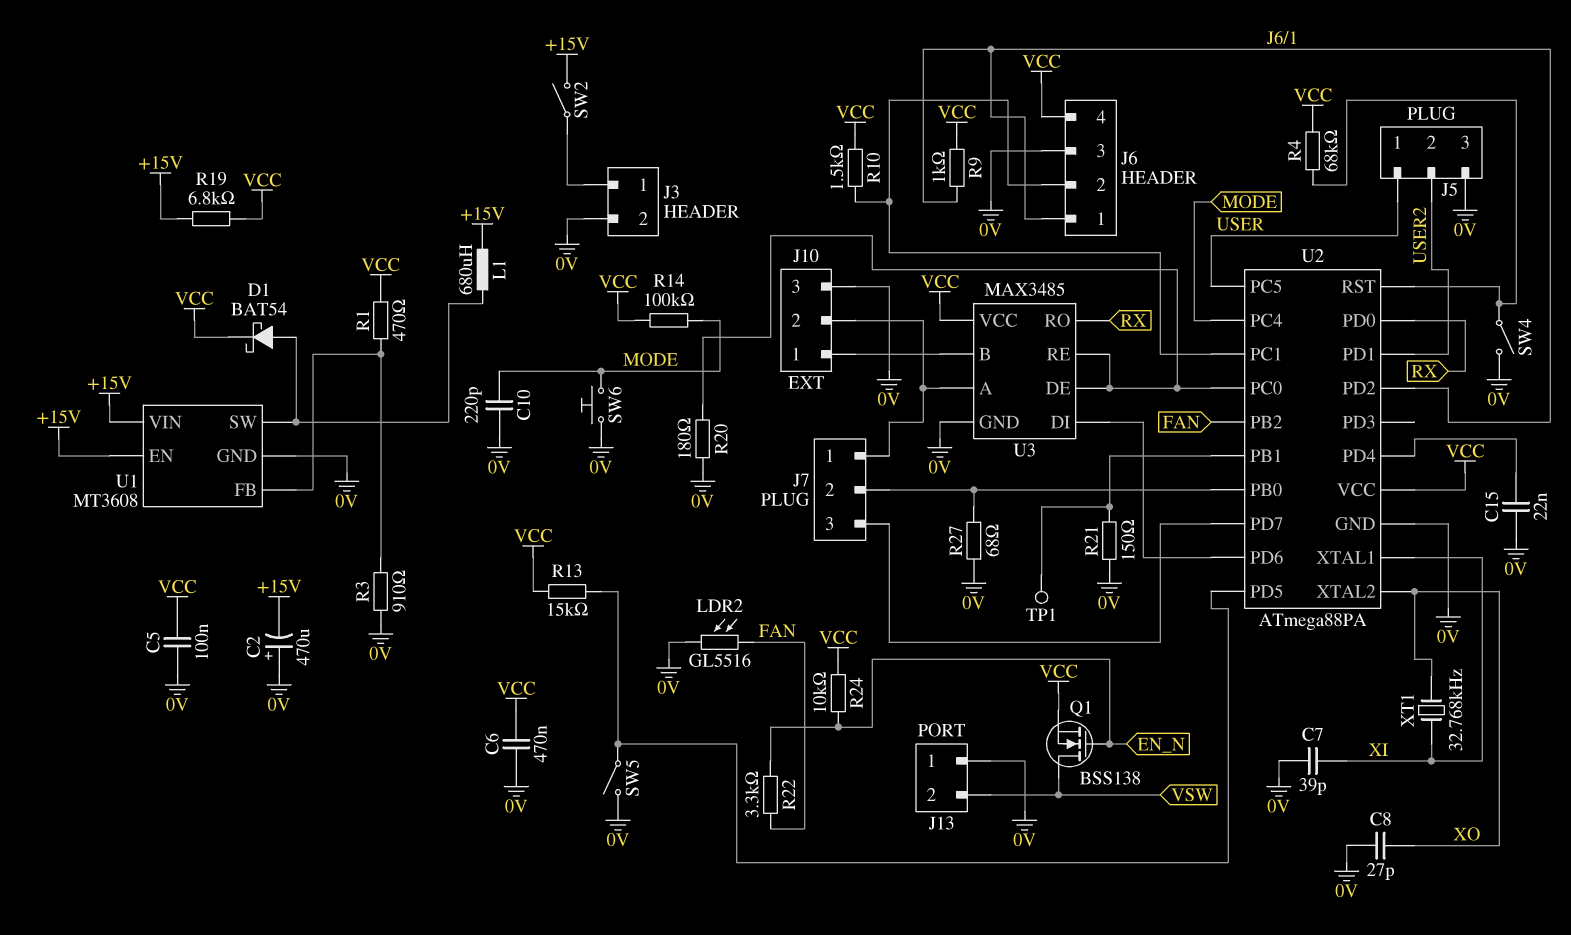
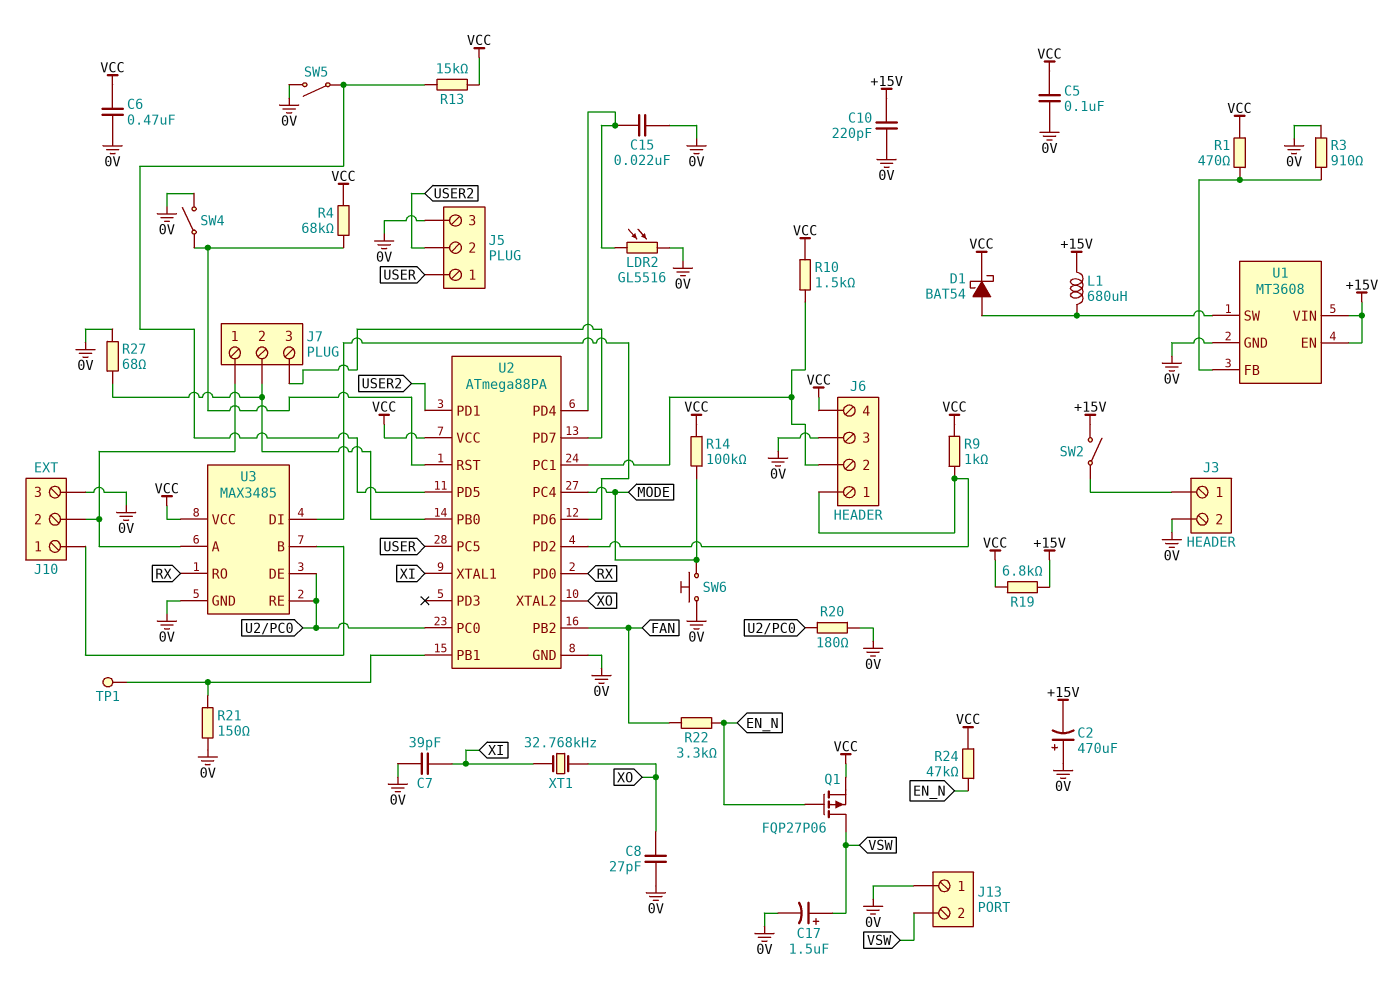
C10: 220pF (0V, MODE) -> 220pF (+15V, 0V)
C17: none -> 1.5uF (plus VSW, minus 0V)
LDR2: GL5516 (0V, FAN) -> GL5516 (0V, U2/PD4)
Q1: NMOS BSS138 (G EN_N, D VSW, S VCC) -> PMOS FQP27P06 (G EN_N, D VSW, S VCC)
R24: 10k (EN_N, VCC) -> 47k (EN_N, VCC)

